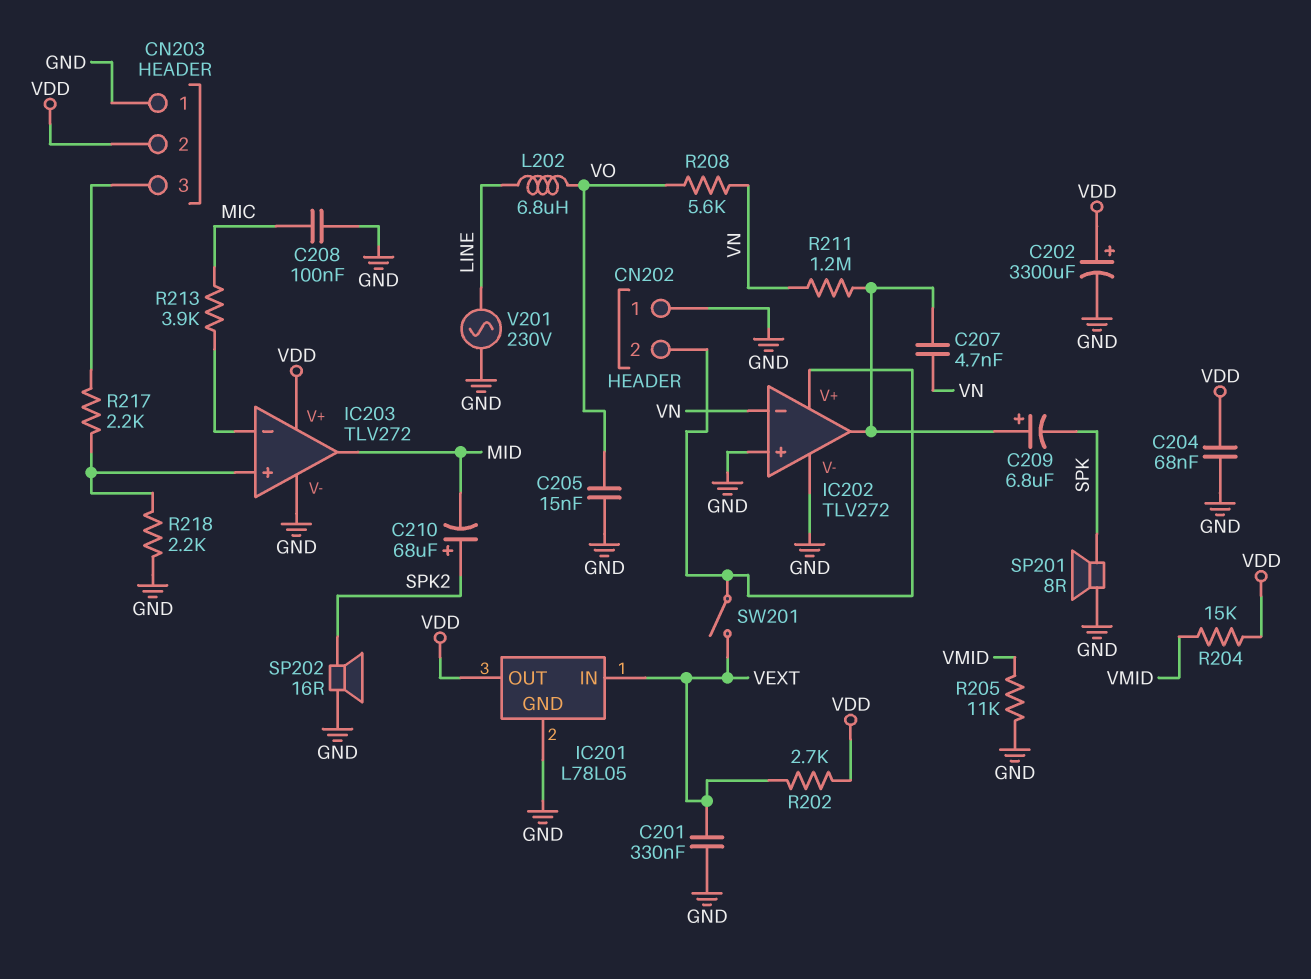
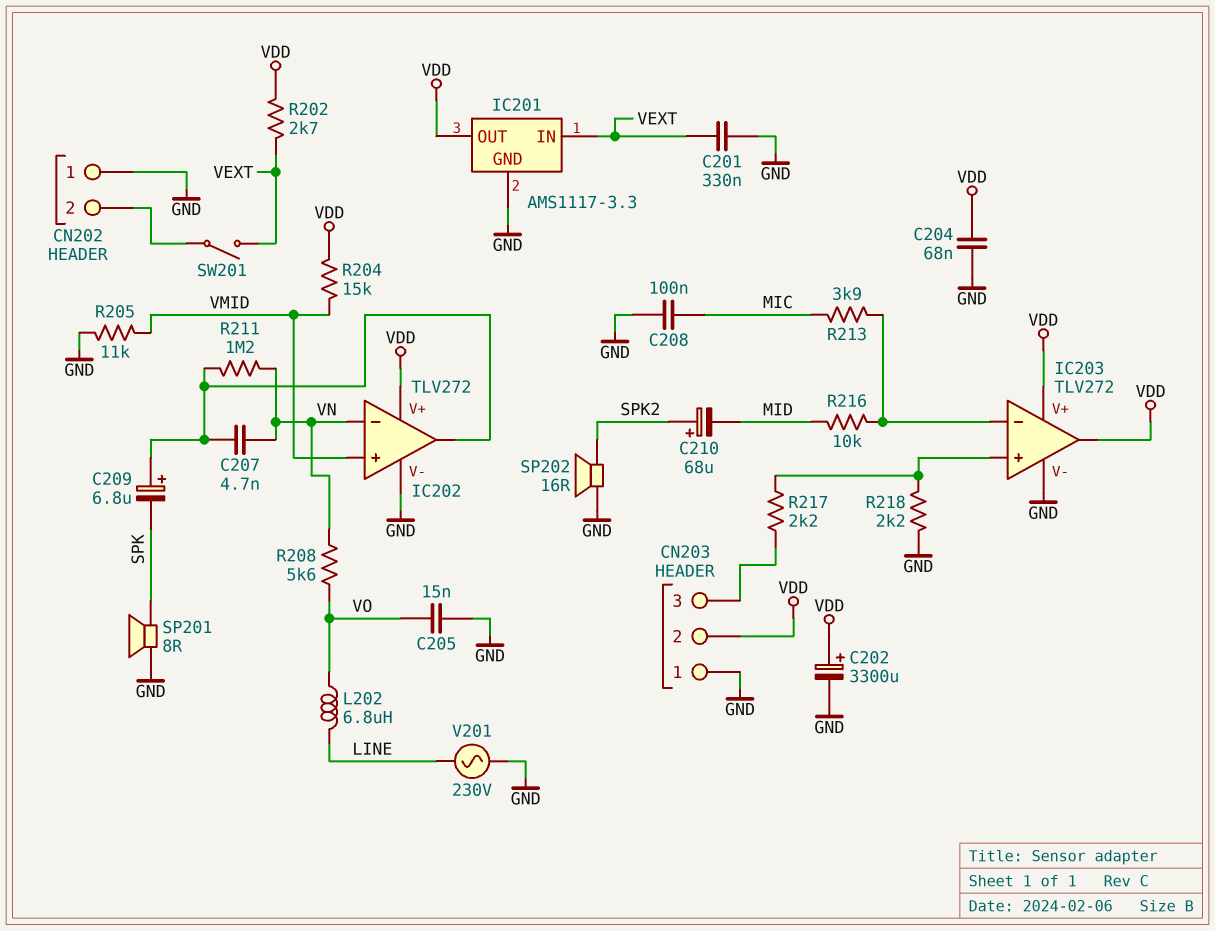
IC201: L78L05 -> AMS1117-3.3
IC202 pin V+: CN202/2 -> VDD
IC202 pin in+: GND -> VMID
IC203 pin out: MID -> VDD
R216: none -> 10k (IC203/in-, MID)

